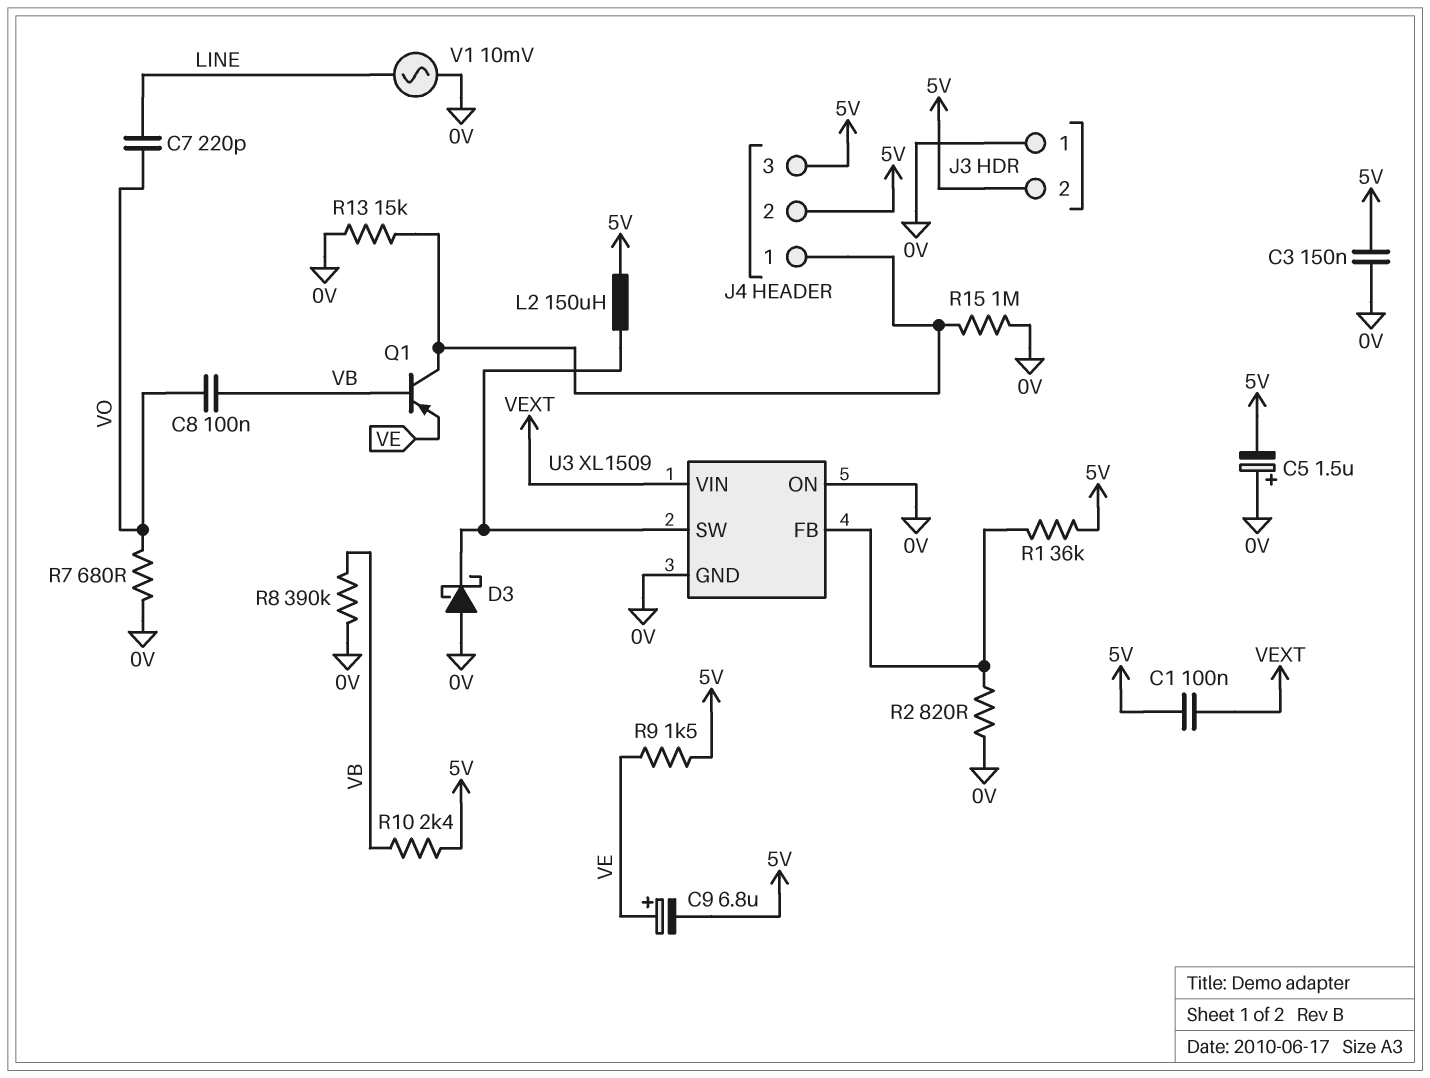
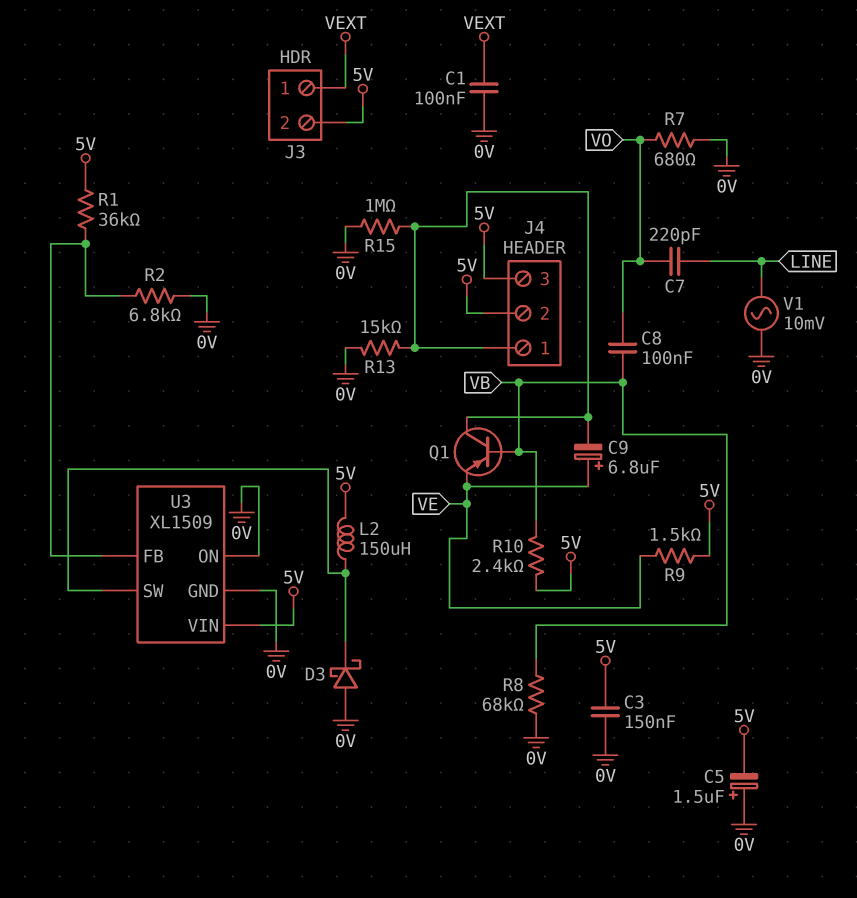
C1: 100nF (5V, VEXT) -> 100nF (0V, VEXT)
C9: 6.8uF (plus VE, minus 5V) -> 6.8uF (plus VE, minus J4/1)
J3 pin 1: 0V -> VEXT
R2: 820 (0V, U3/FB) -> 6.8k (0V, U3/FB)
R8: 390k (0V, VB) -> 68k (0V, VB)
U3 pin VIN: VEXT -> 5V

